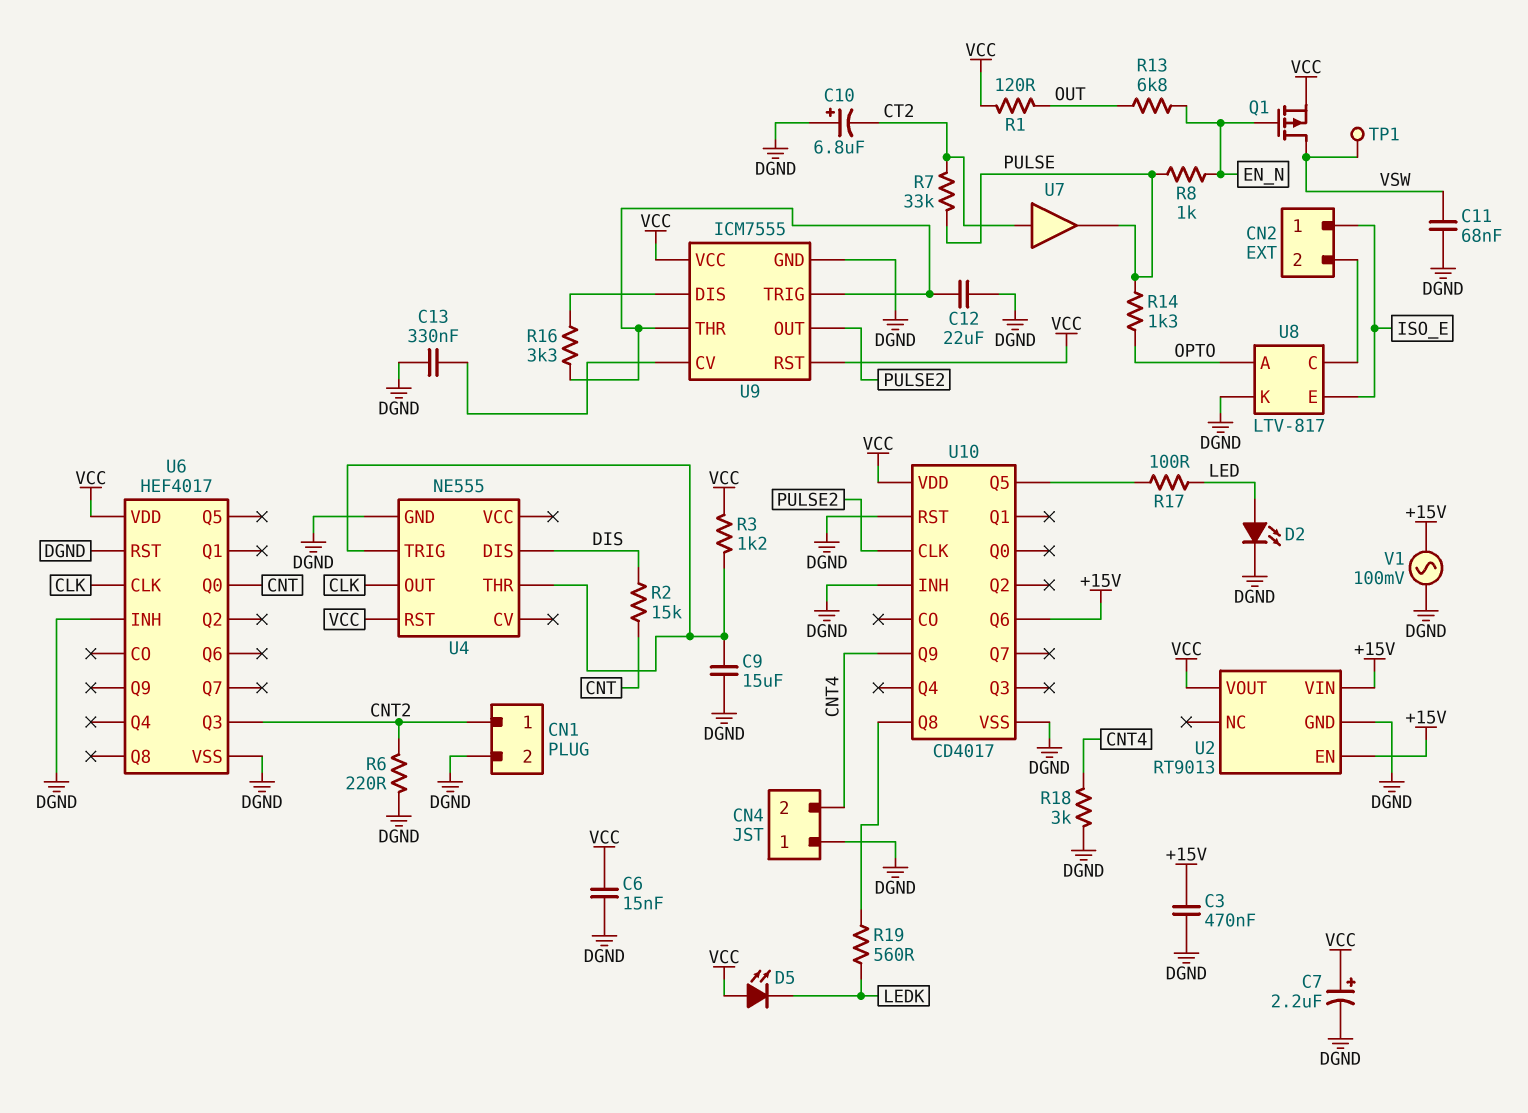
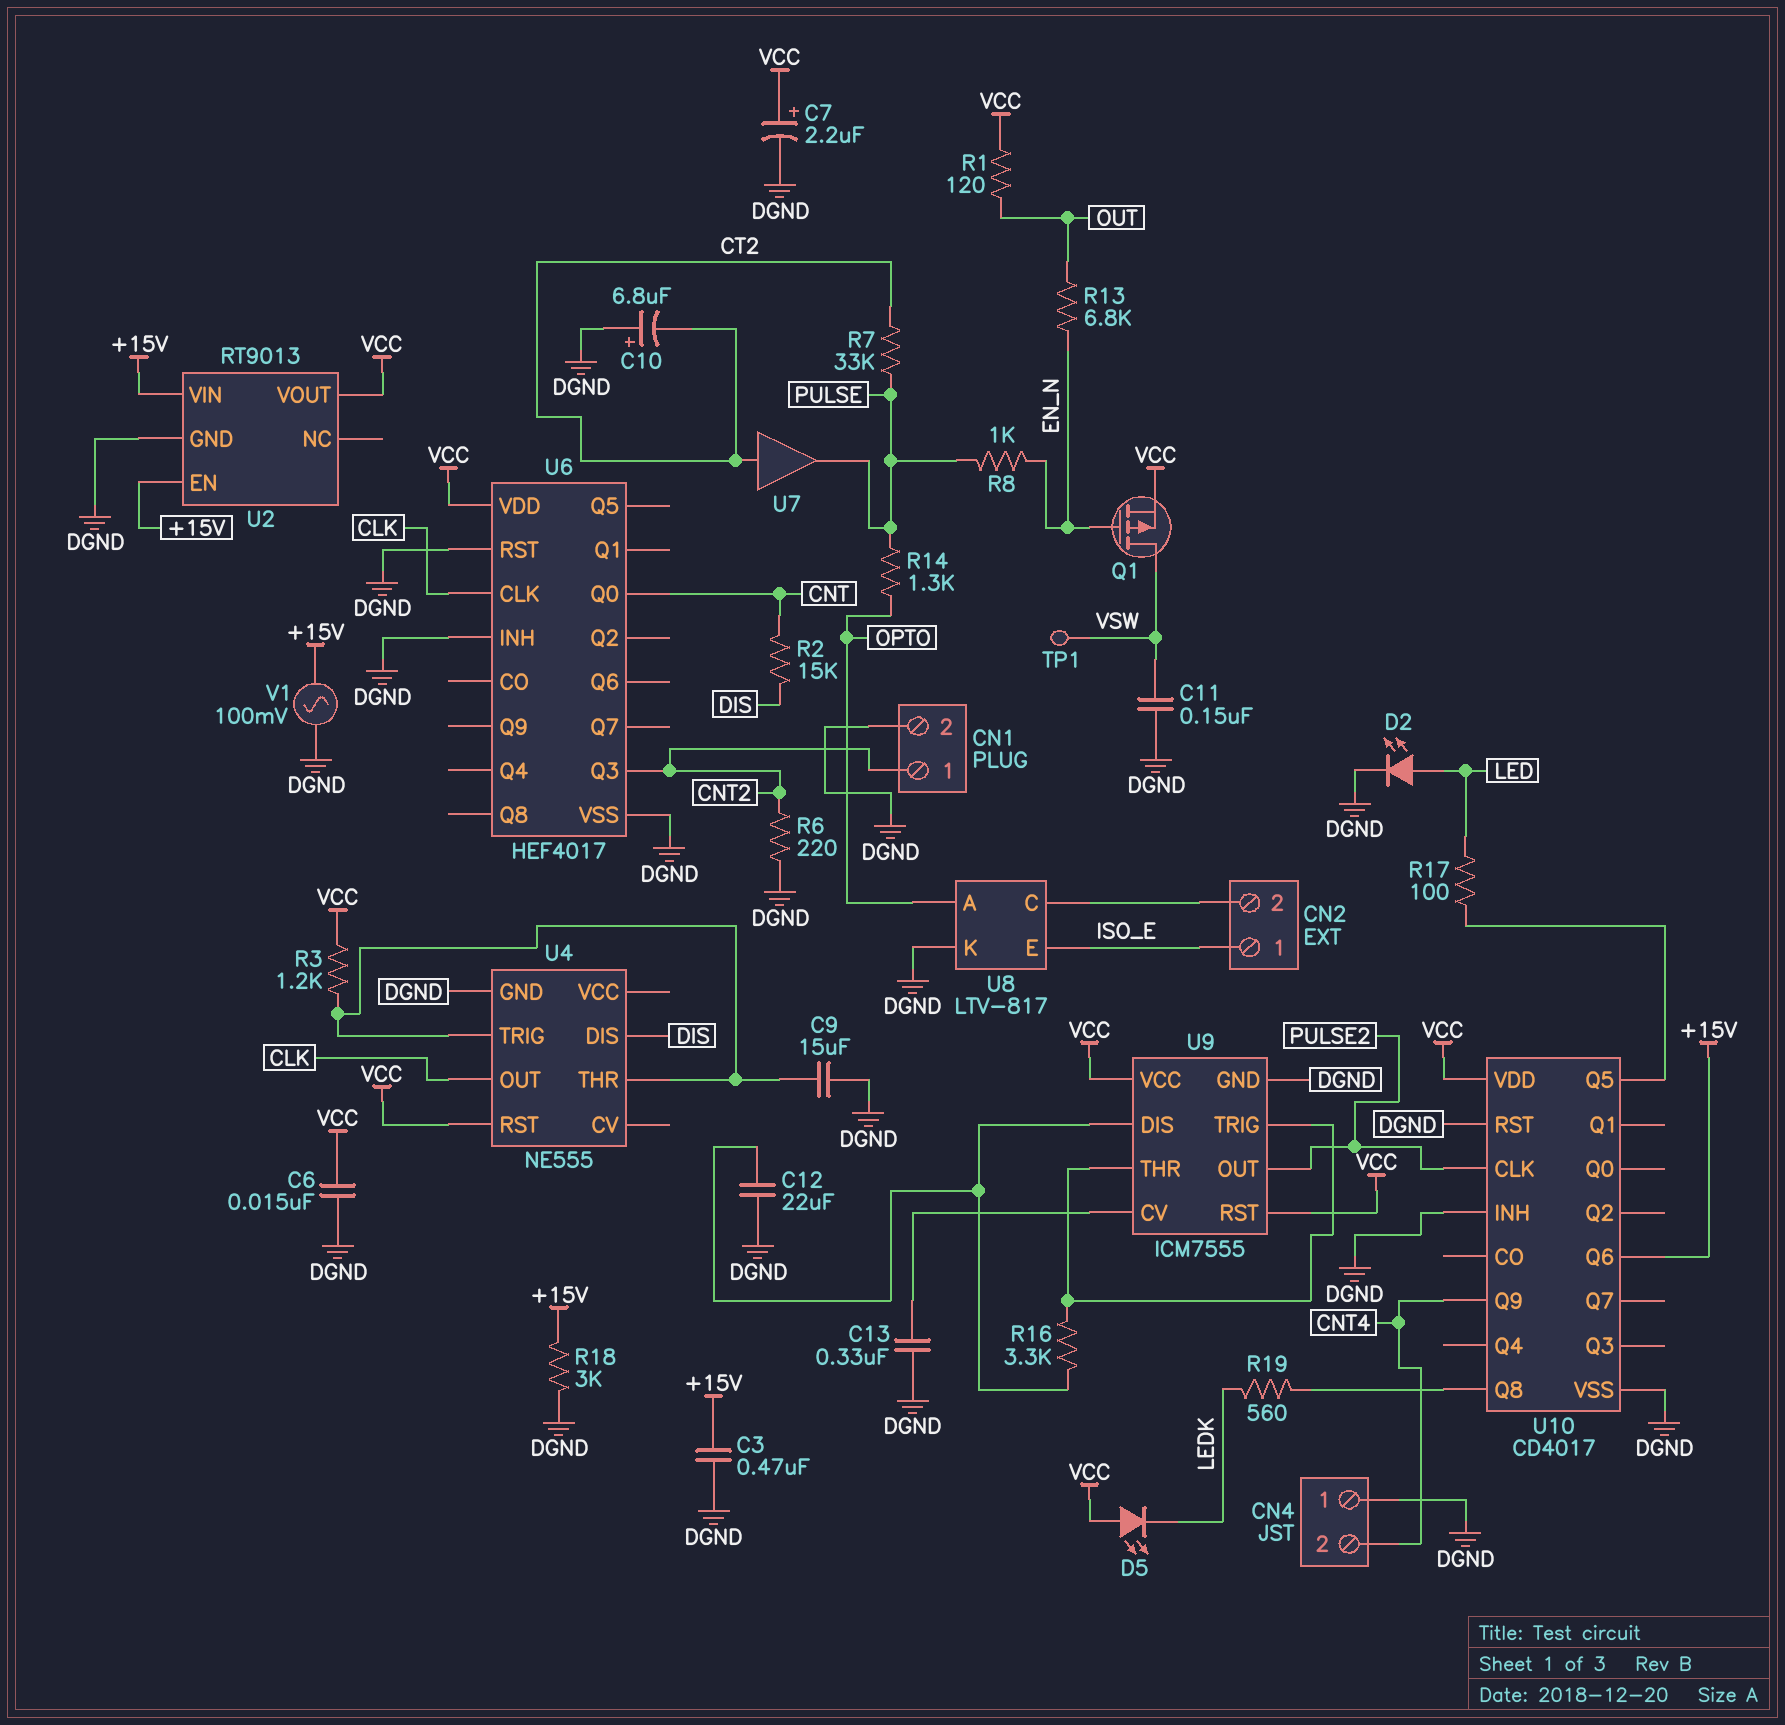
C11: 68nF (DGND, VSW) -> 150nF (DGND, VSW)
C12: 22uF (DGND, U9/THR) -> 22uF (DGND, U9/DIS)
R18: 3k (CNT4, DGND) -> 3k (+15V, DGND)

